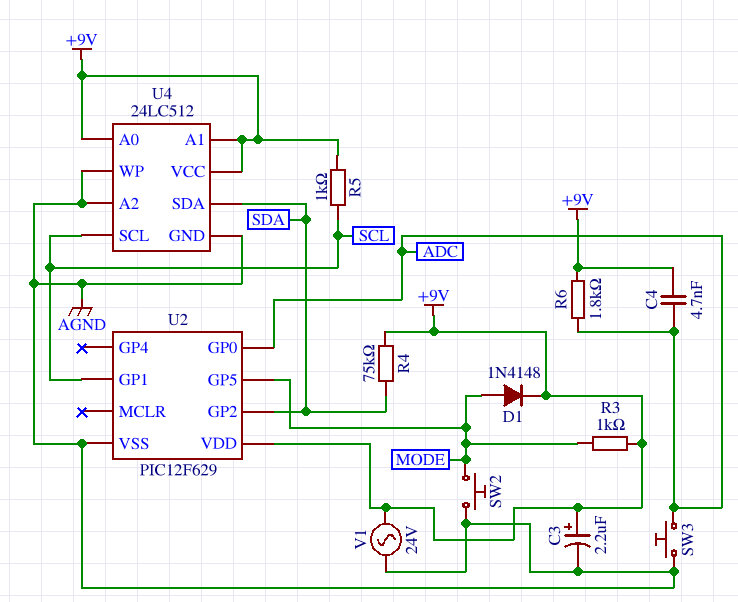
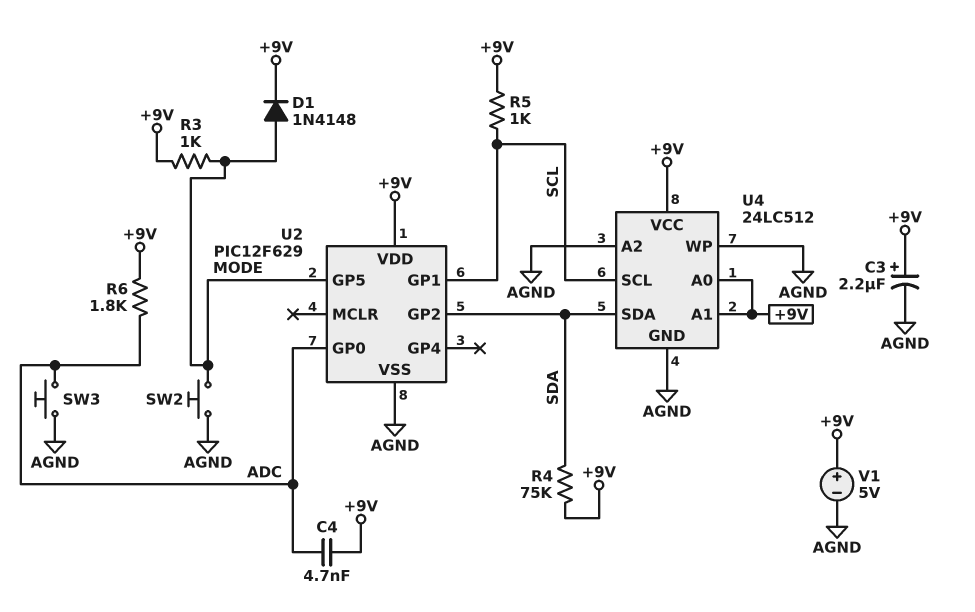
V1: AC 24V (+9V, AGND) -> 5V (plus +9V, minus AGND)

